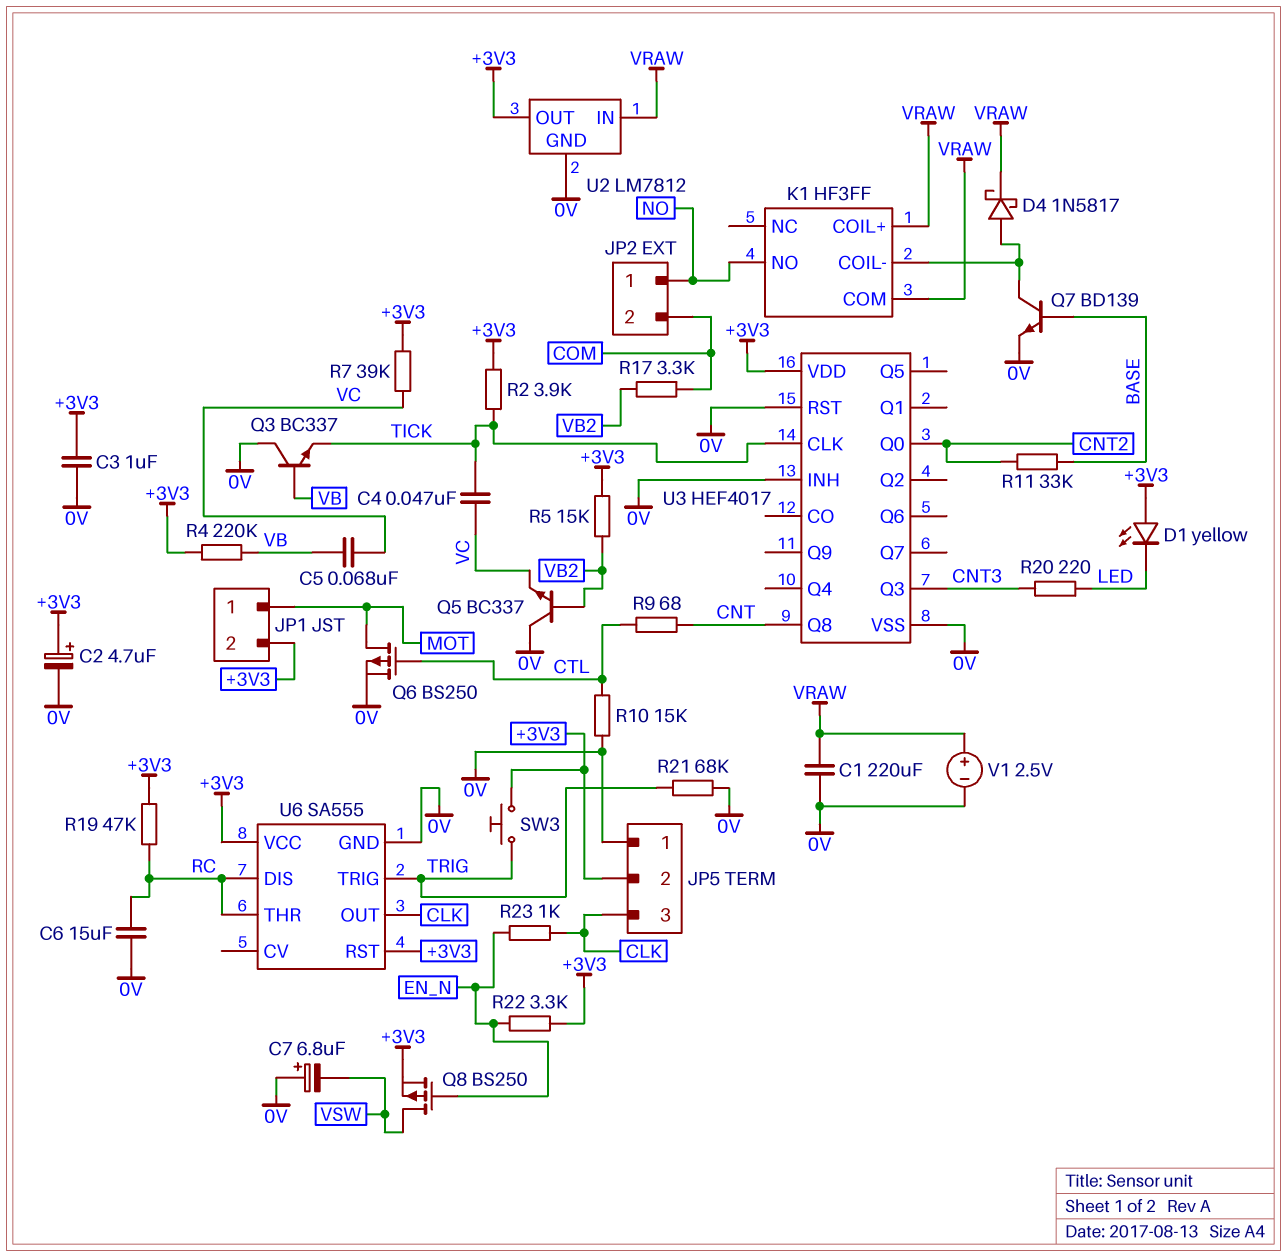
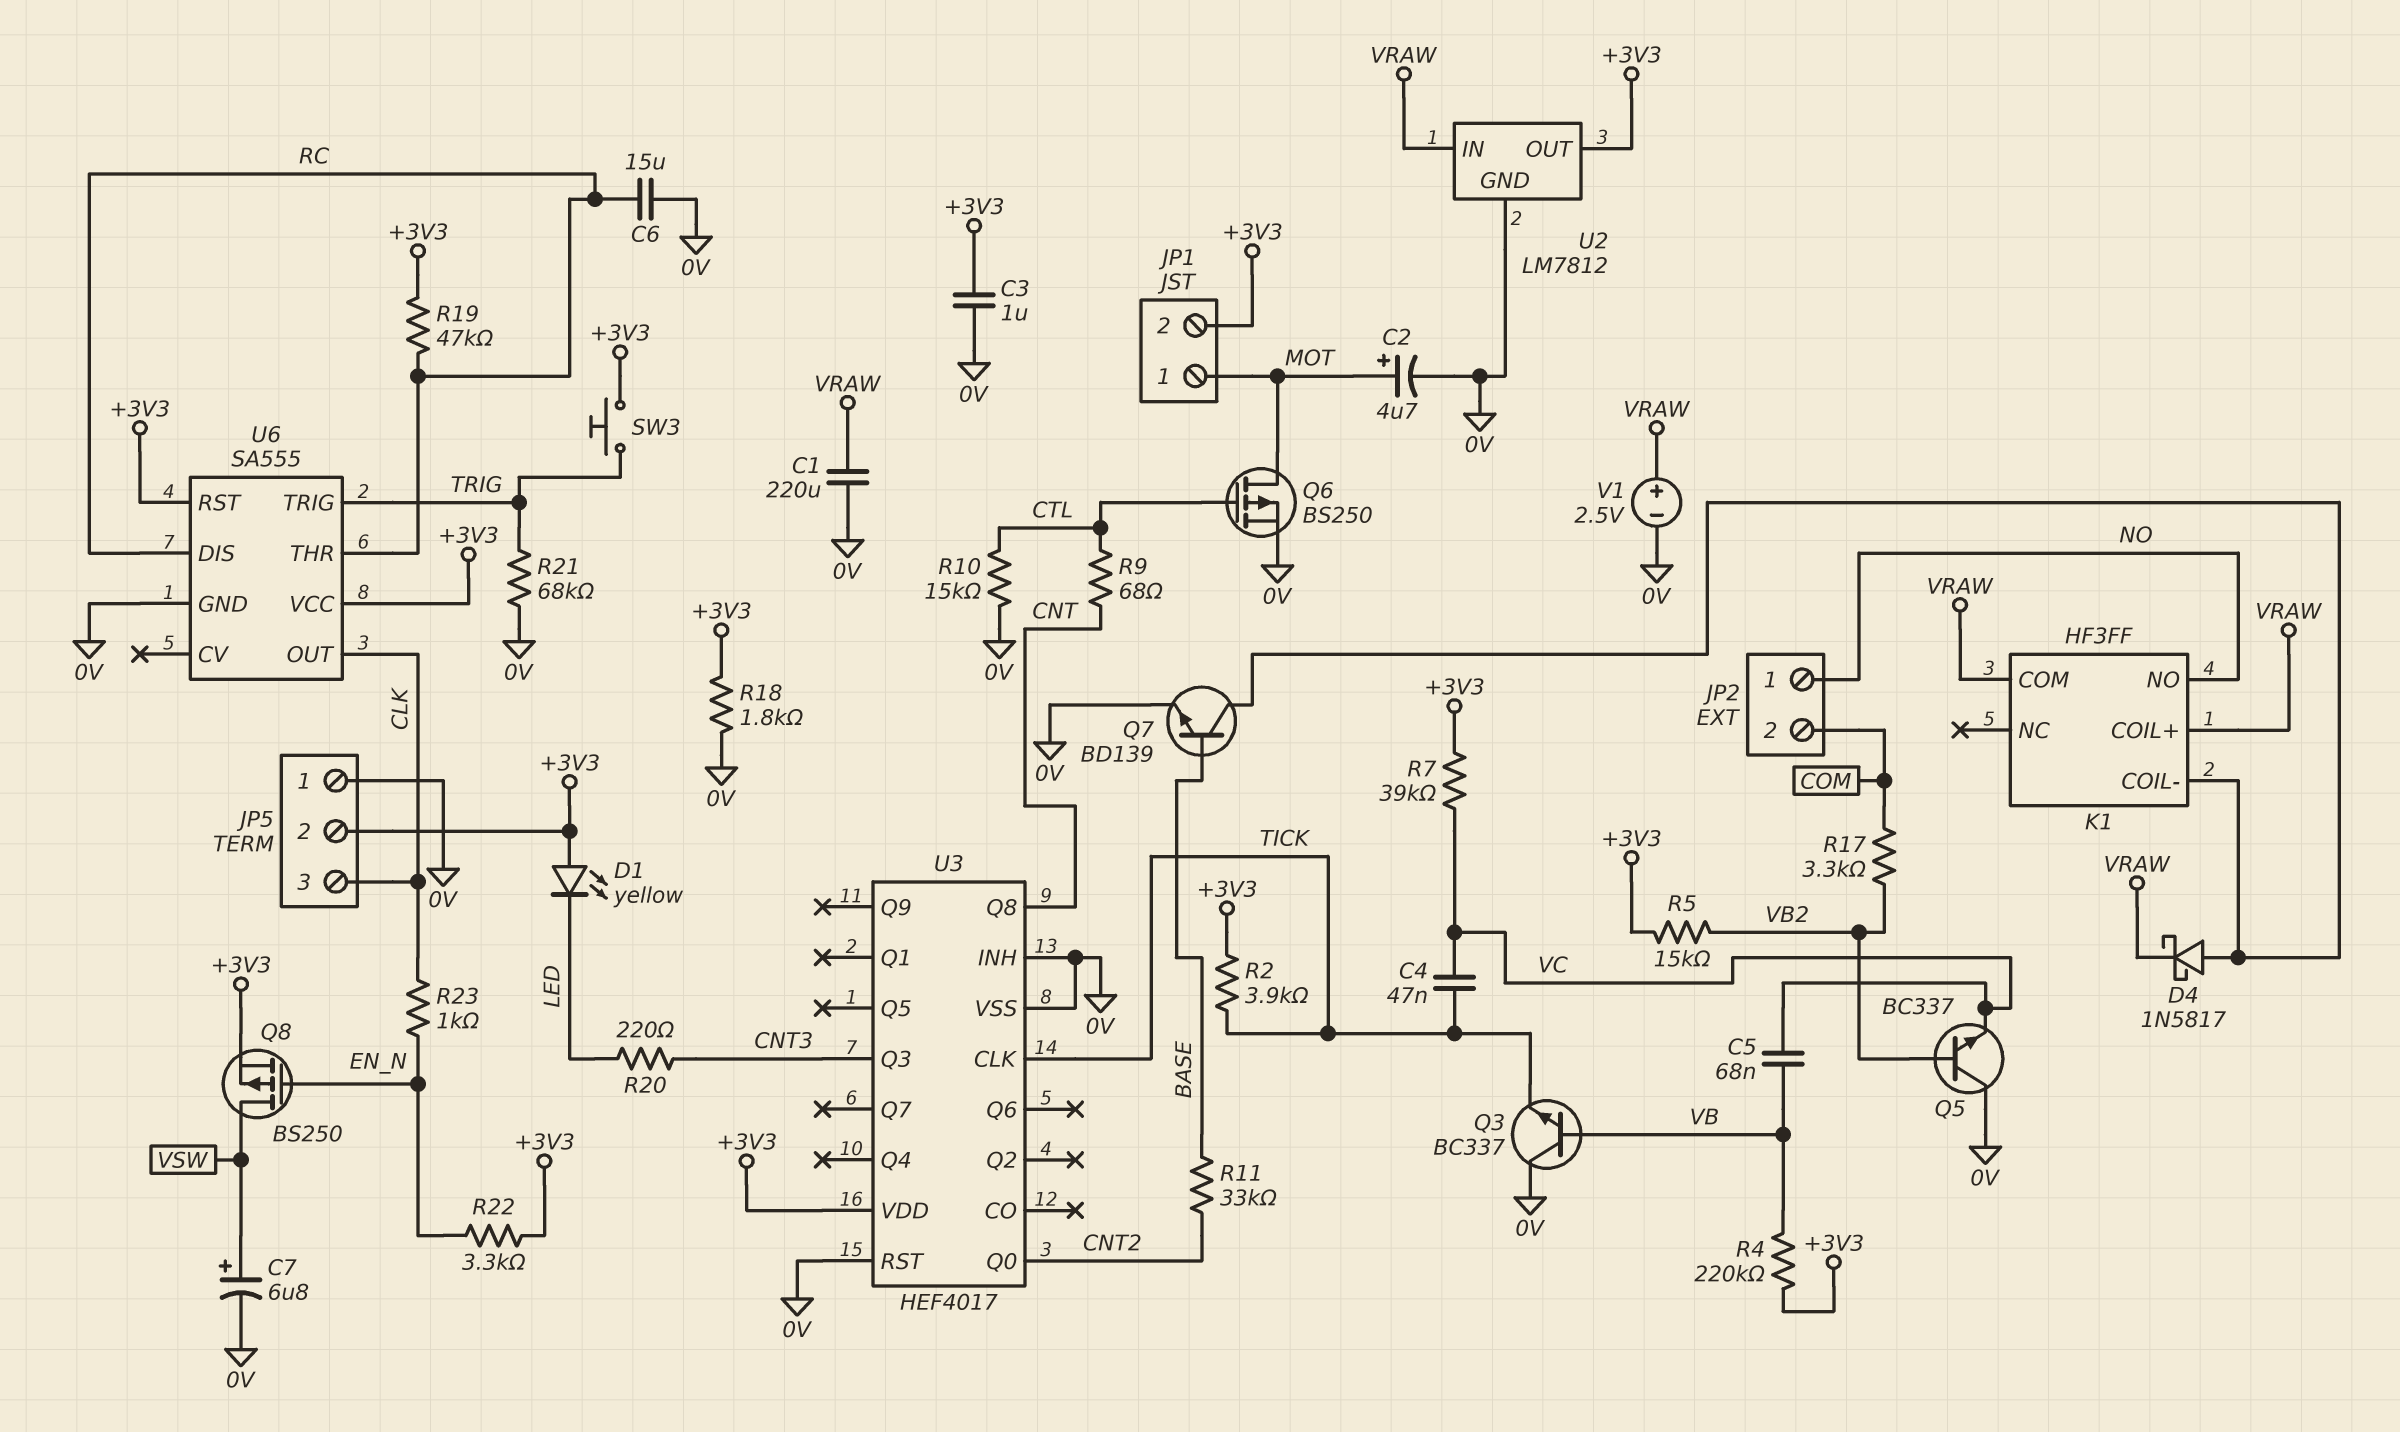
C2: 4.7uF (plus +3V3, minus 0V) -> 4.7uF (plus MOT, minus 0V)
C7: 6.8uF (plus 0V, minus VSW) -> 6.8uF (plus VSW, minus 0V)
R18: none -> 1.8k (+3V3, 0V)

